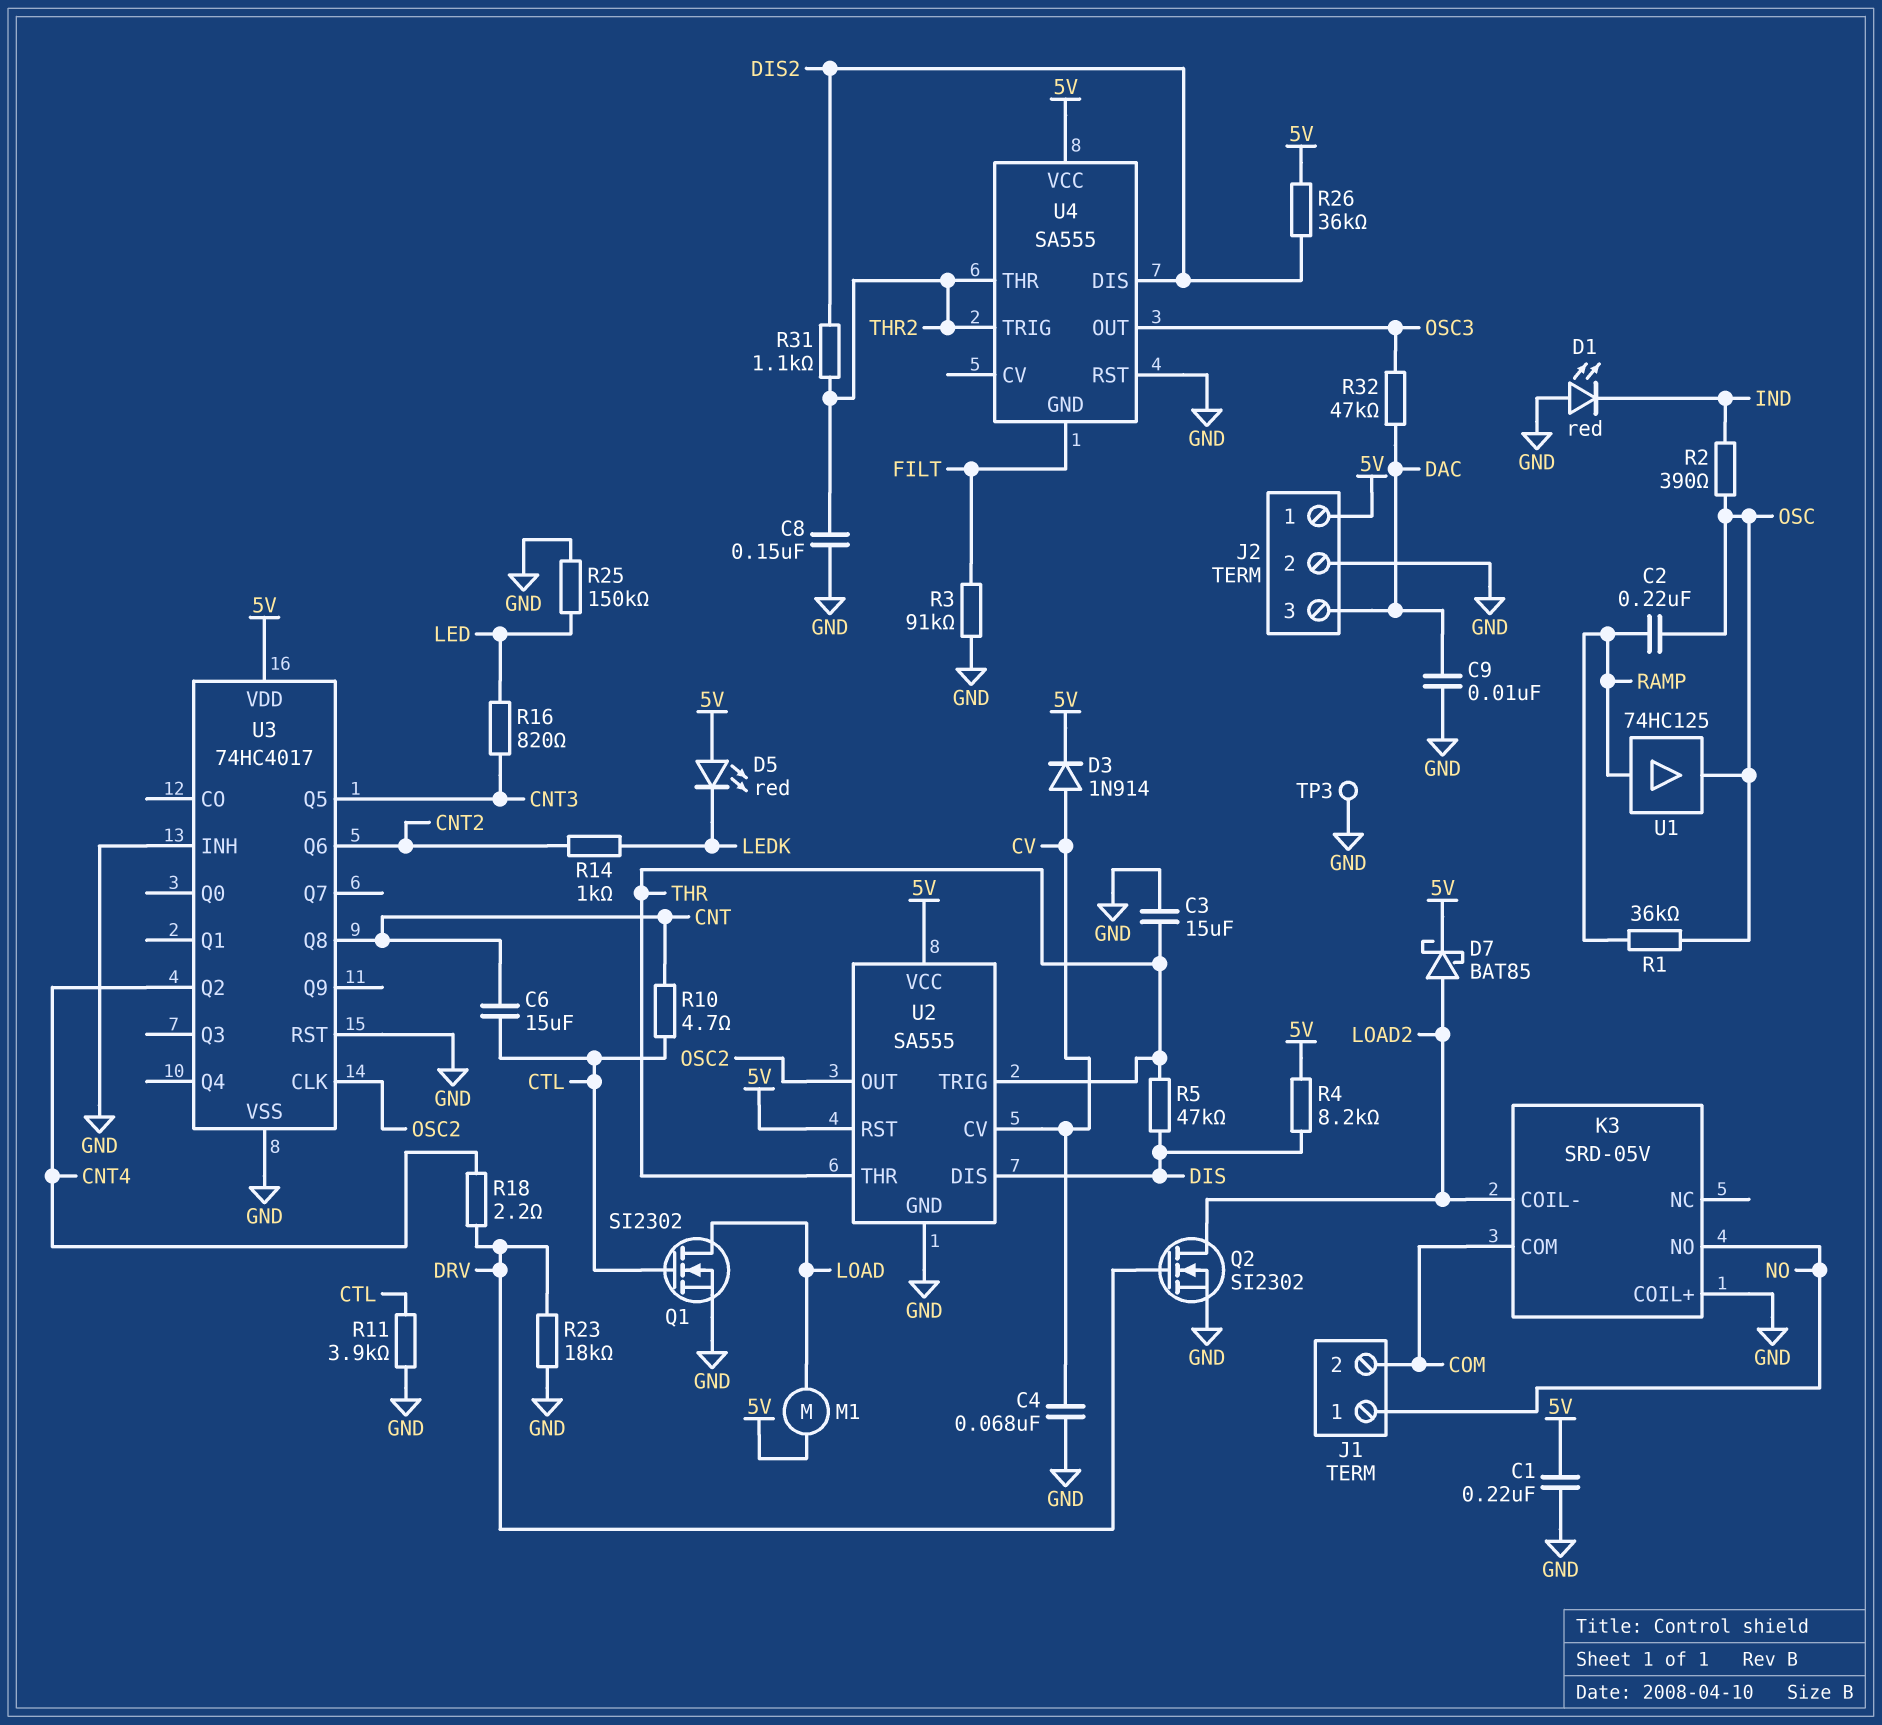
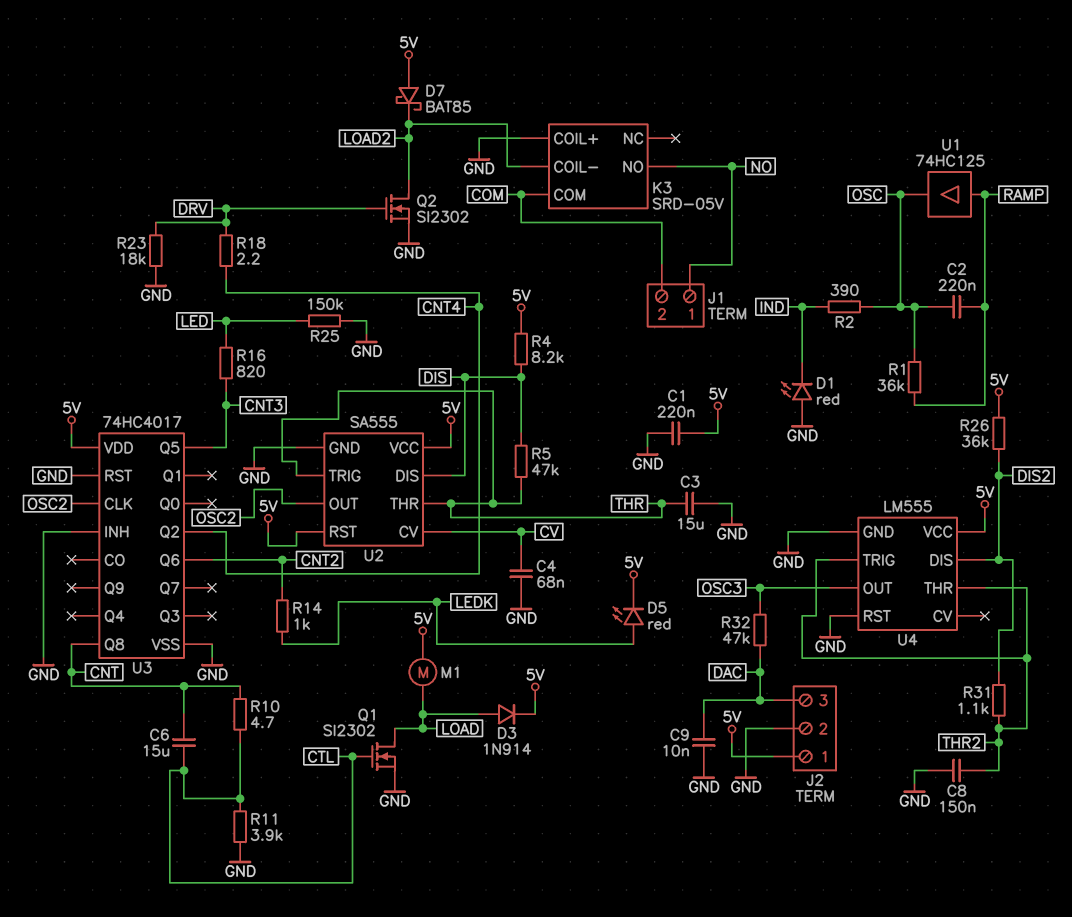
D3: diode 1N914 (A CV, K 5V) -> diode 1N914 (A LOAD, K 5V)
D5: LED red (A 5V, K LEDK) -> LED red (A LEDK, K 5V)
D7: schottky BAT85 (A LOAD2, K 5V) -> schottky BAT85 (A 5V, K LOAD2)
R3: 91k (FILT, GND) -> none
TP3: test point (GND) -> none
U4: SA555 -> LM555
U4 pin GND: FILT -> GND

